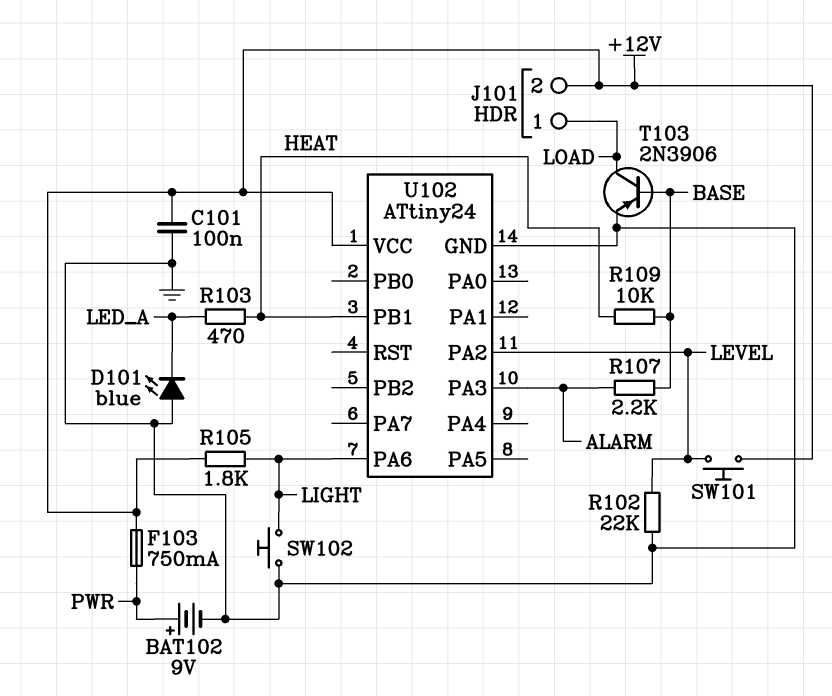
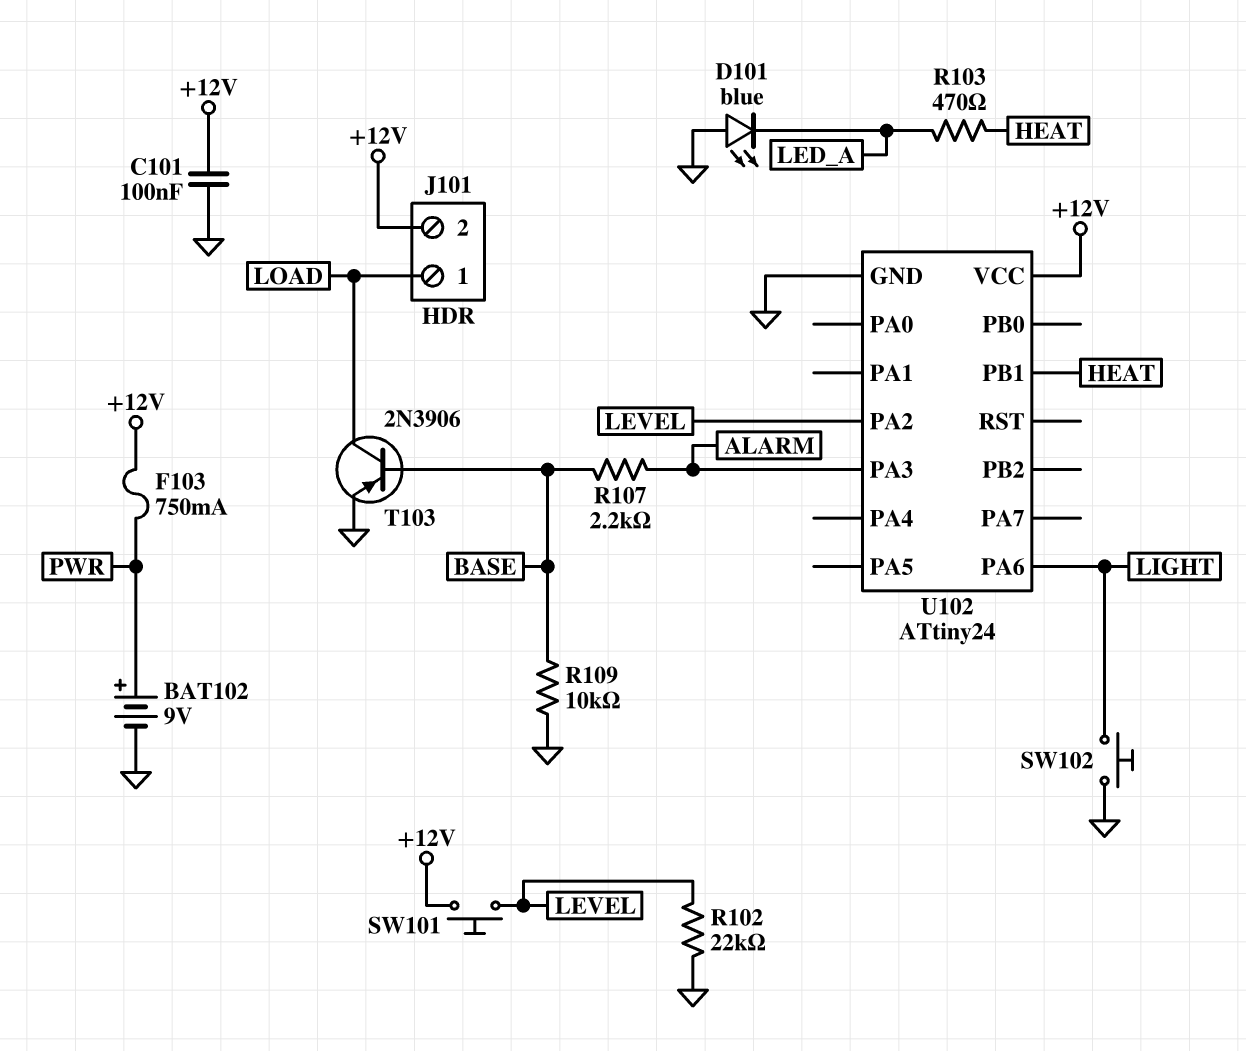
R105: 1.8k (+12V, LIGHT) -> none
R109: 10k (BASE, HEAT) -> 10k (BASE, GND)

